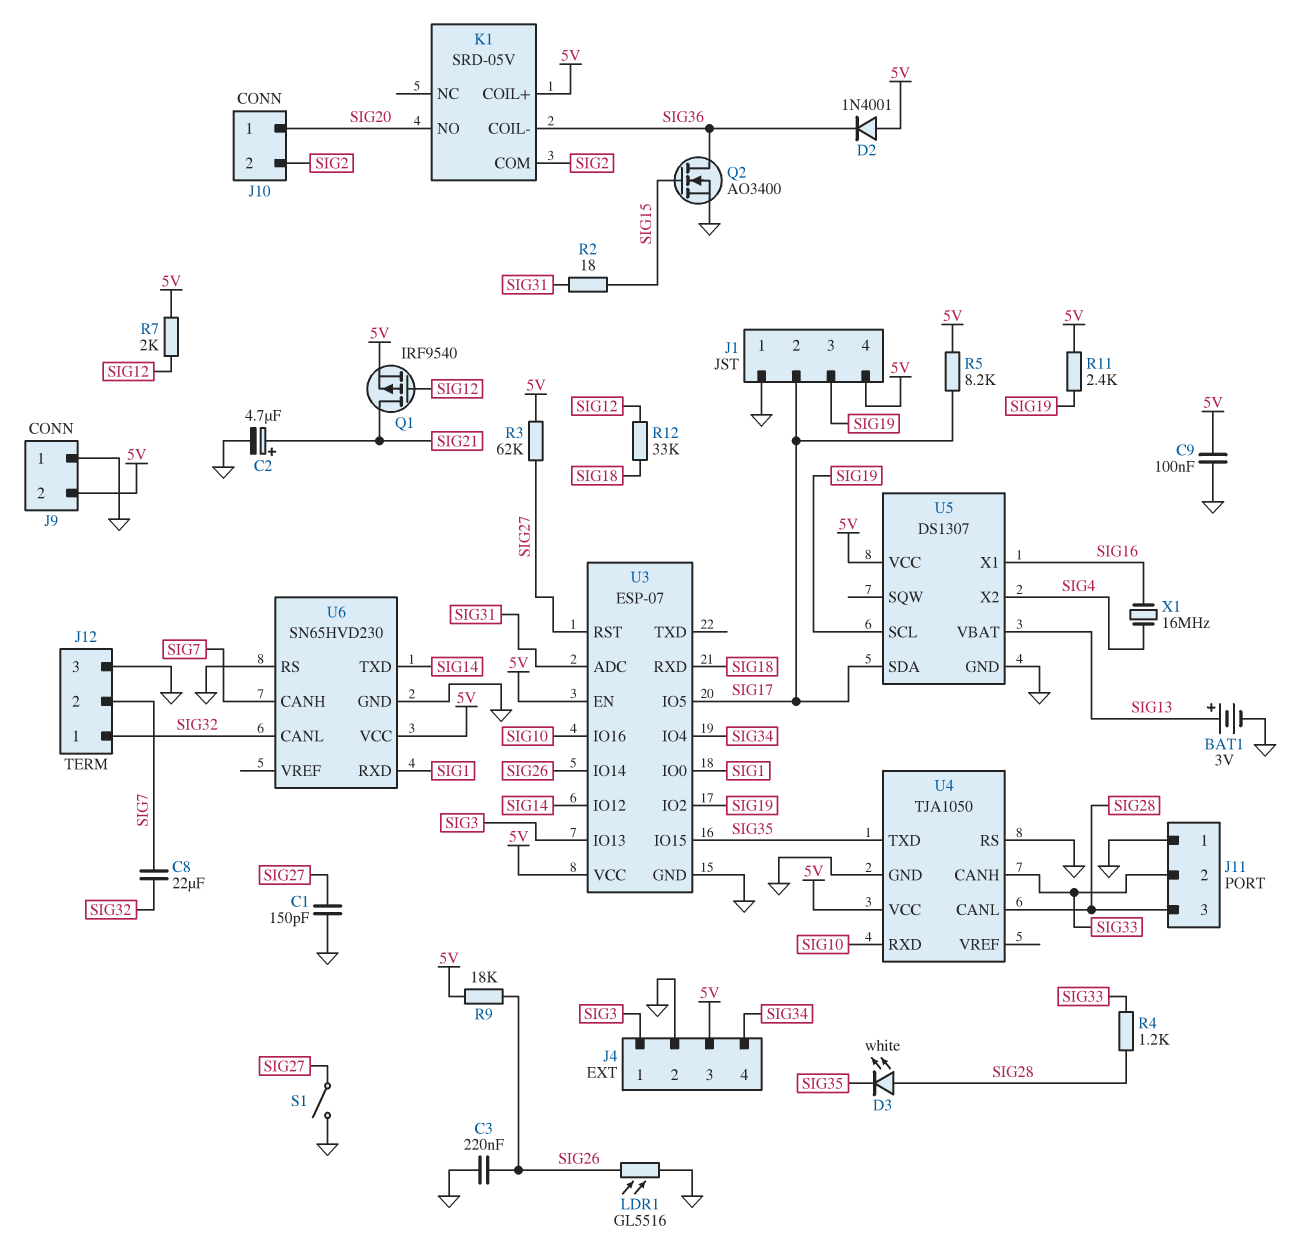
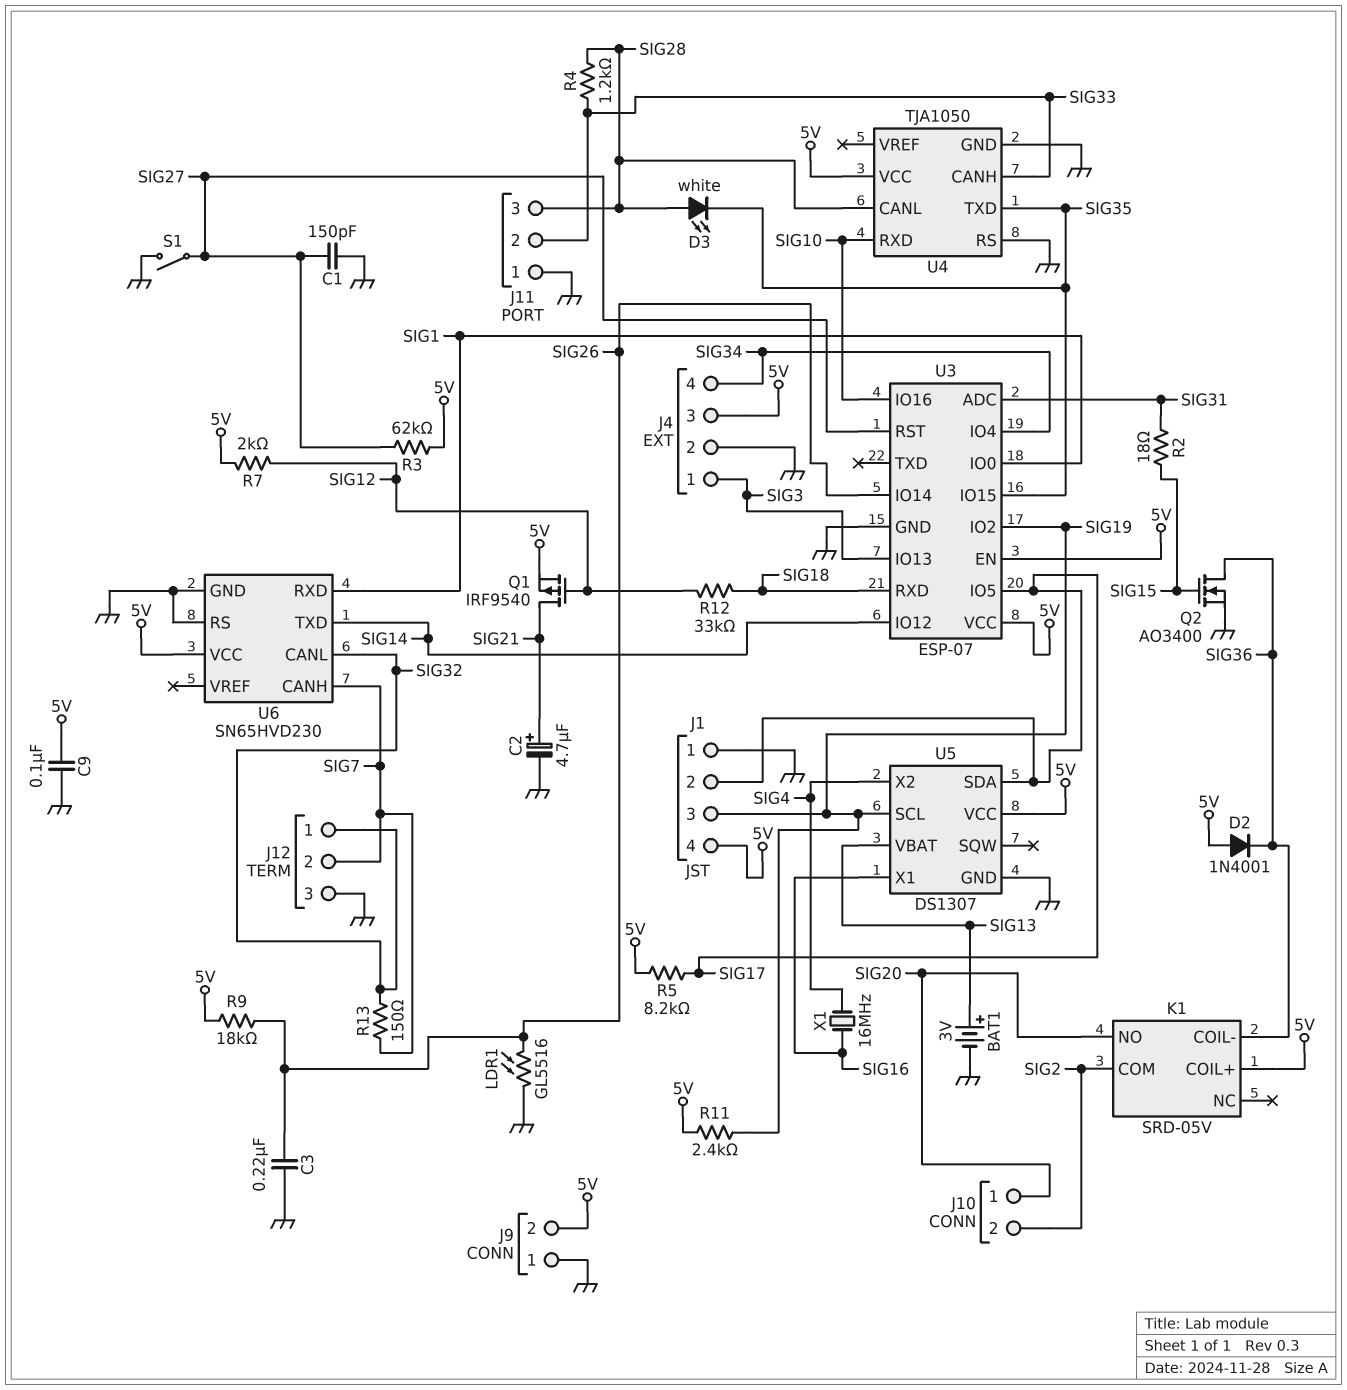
C8: 22uF (SIG7, SIG32) -> none
R13: none -> 150 (SIG7, SIG32)

